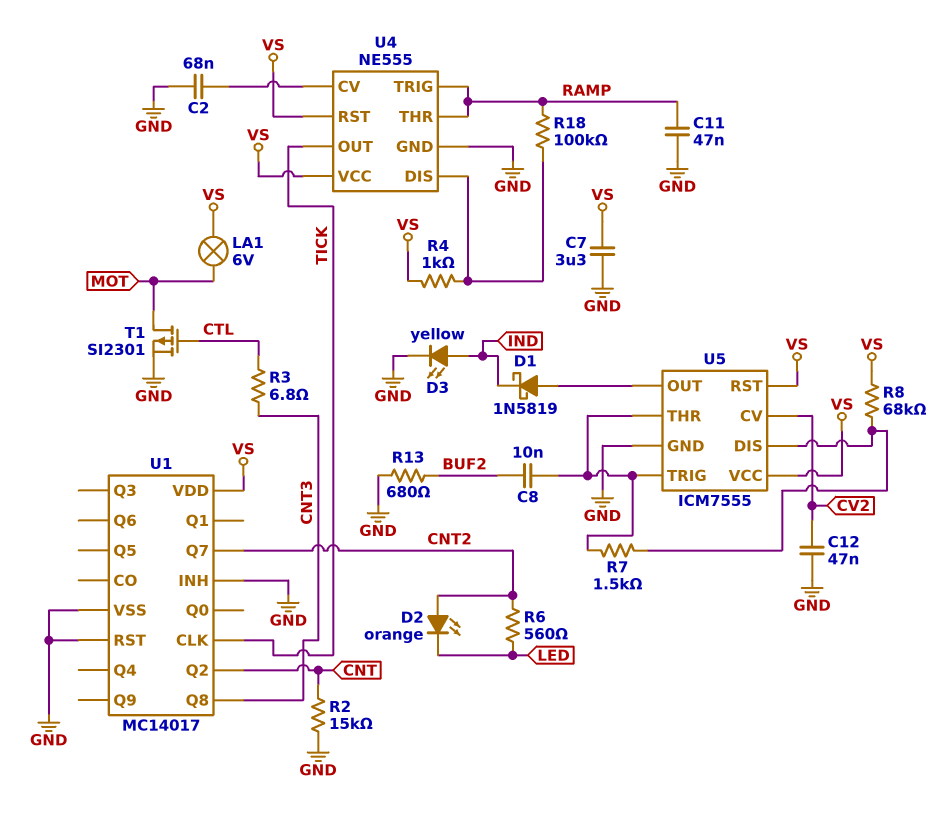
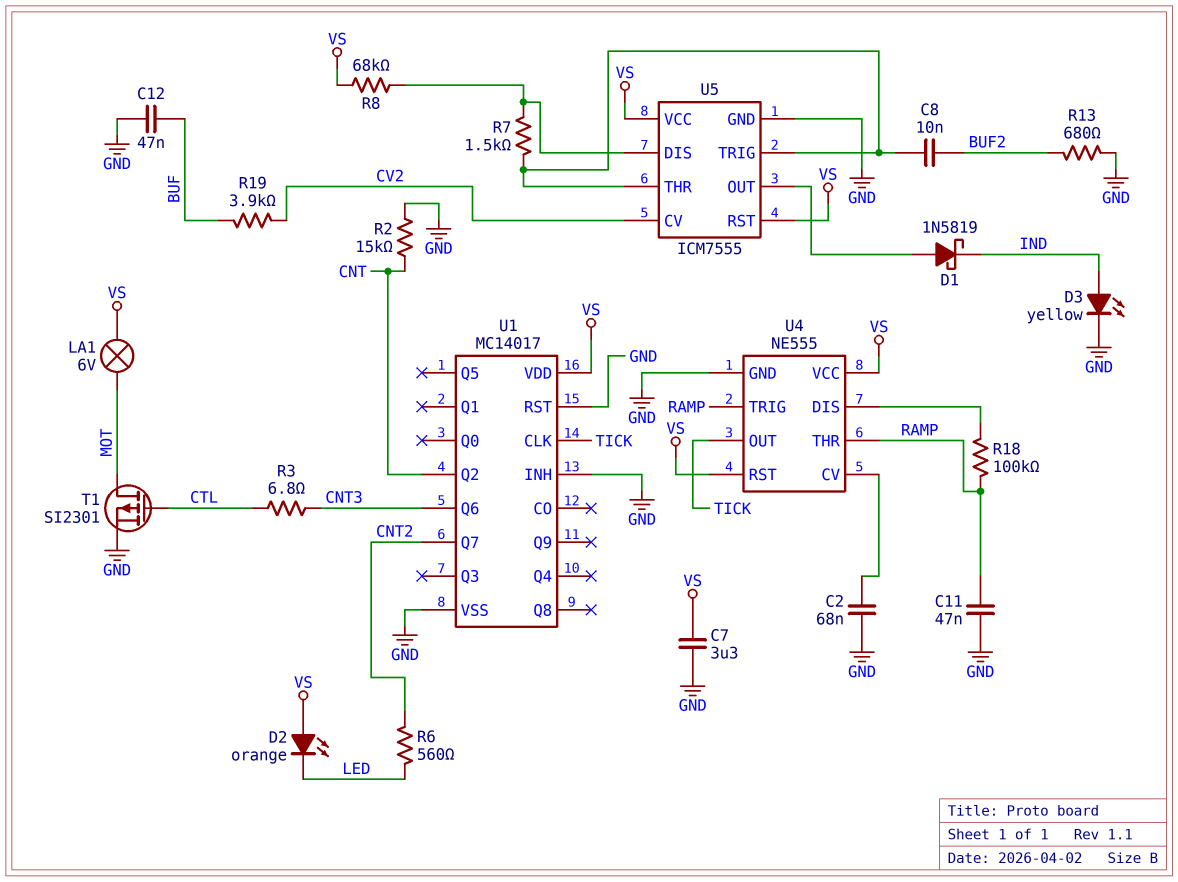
C12: 47nF (CV2, GND) -> 47nF (BUF, GND)
D2: LED orange (A CNT2, K LED) -> LED orange (A VS, K LED)
R4: 1k (U4/DIS, VS) -> none
R19: none -> 3.9k (BUF, CV2)
U1 pin Q6: none -> CNT3
U1 pin Q8: CNT3 -> none

